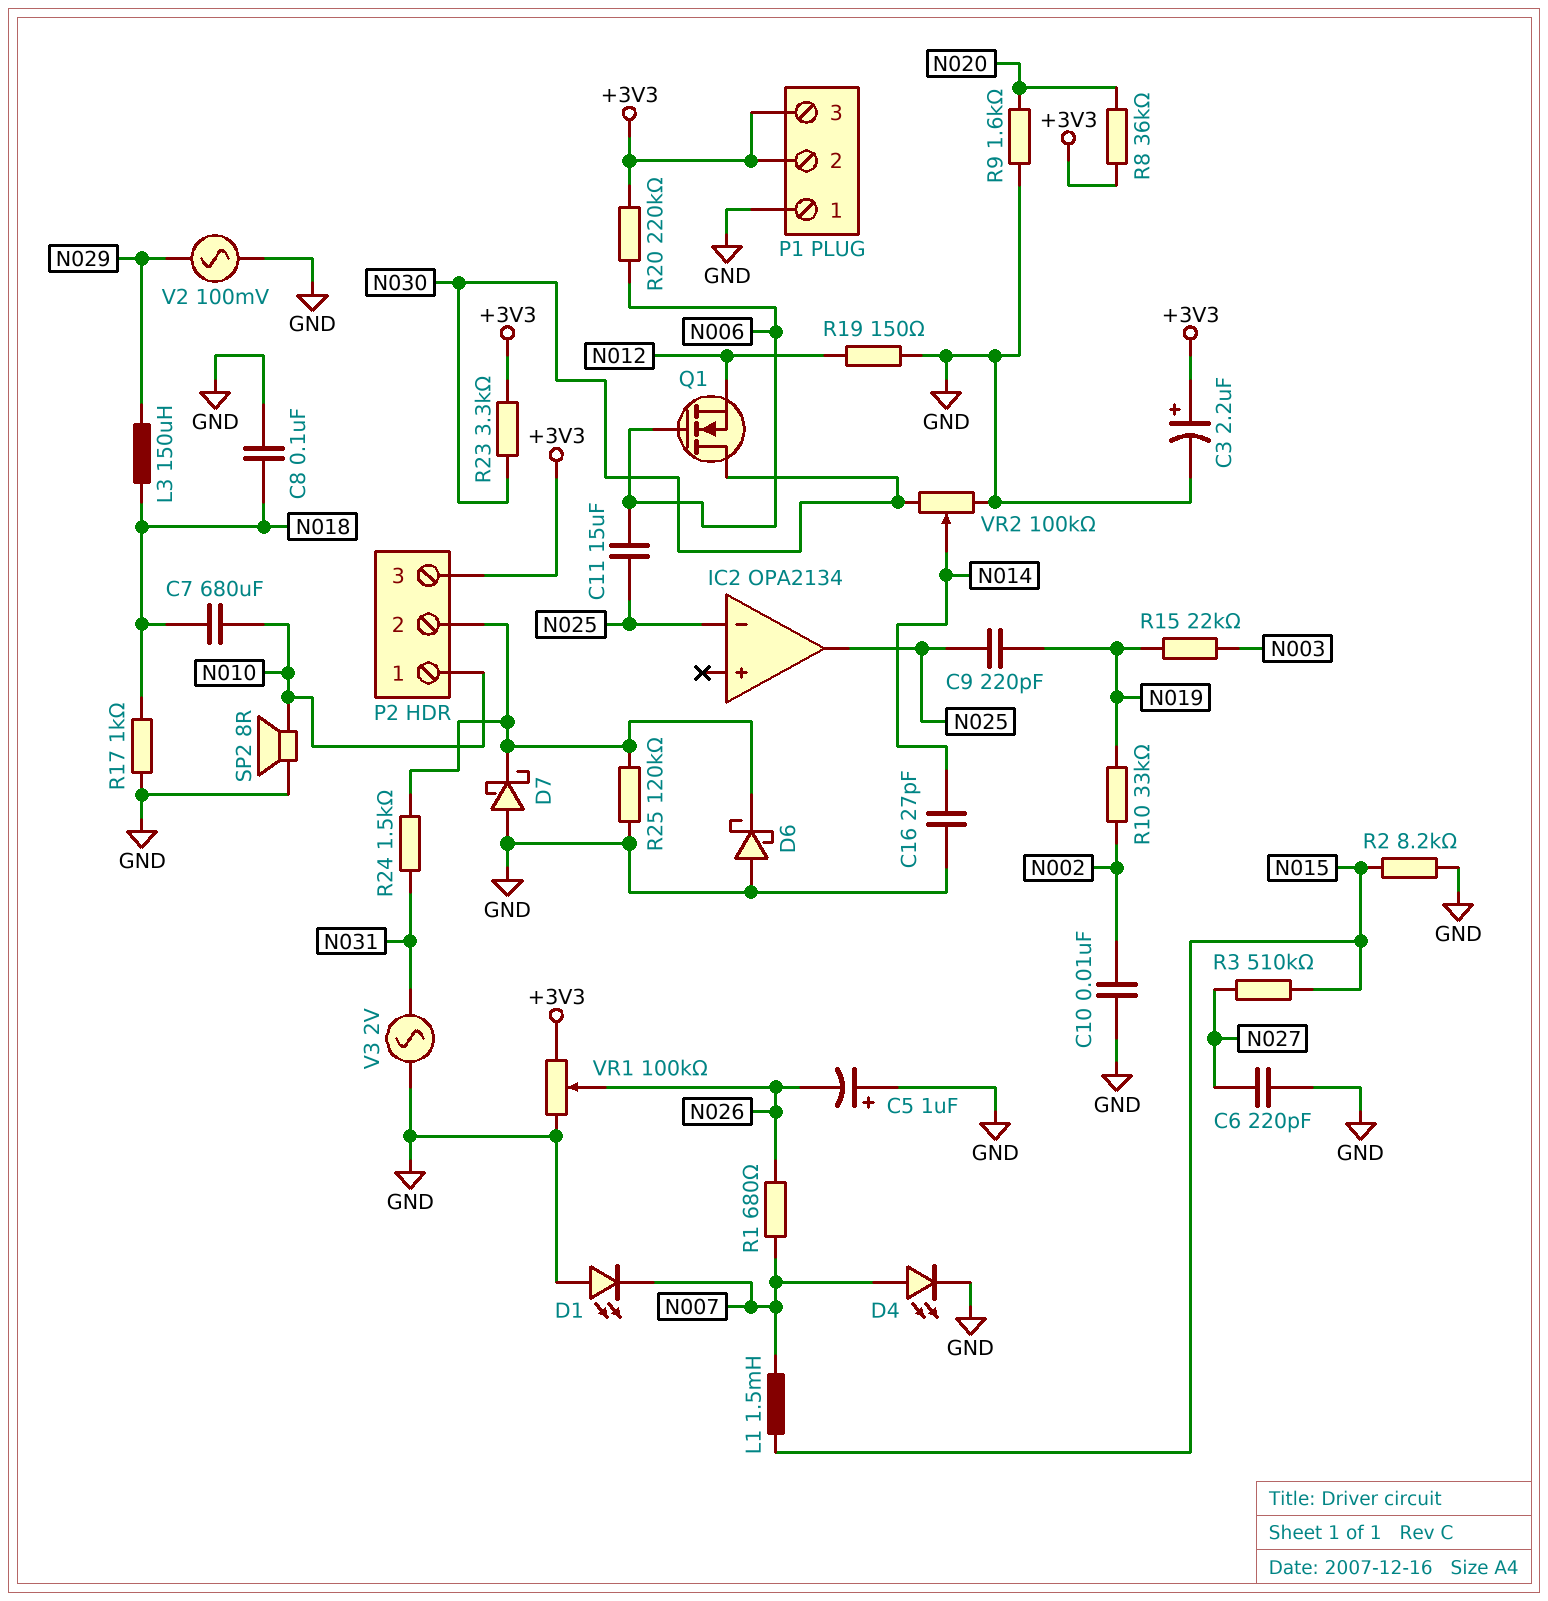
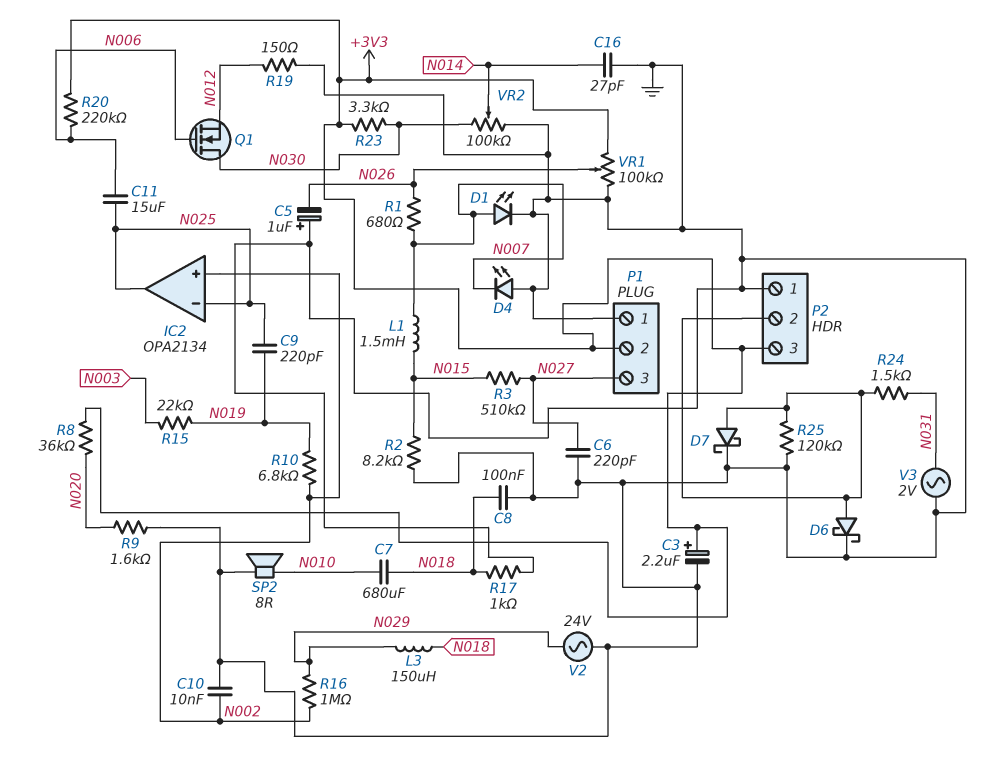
D1: LED (A GND, K N007) -> LED (A N007, K GND)
D4: LED (A N007, K GND) -> LED (A GND, K N007)
D6: schottky (A GND, K P2/2) -> schottky (A P2/2, K GND)
D7: schottky (A GND, K P2/2) -> schottky (A P2/2, K GND)
IC2 pin in+: none -> N002
P1 pin 3: +3V3 -> N027
P2 pin 1: N010 -> GND
R10: 33k (N002, N019) -> 6.8k (N002, N019)
R16: none -> 1M (N002, N029)
V2: AC 100mV (GND, N029) -> AC 24V (GND, N029)

